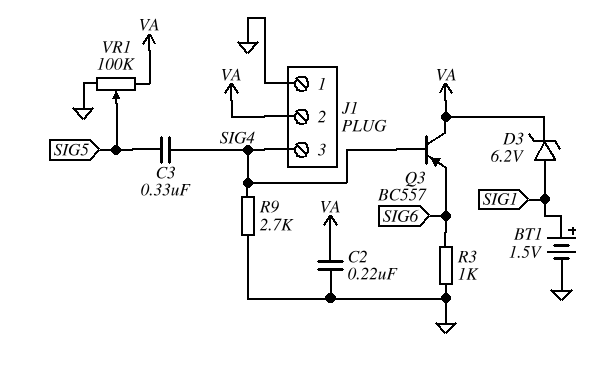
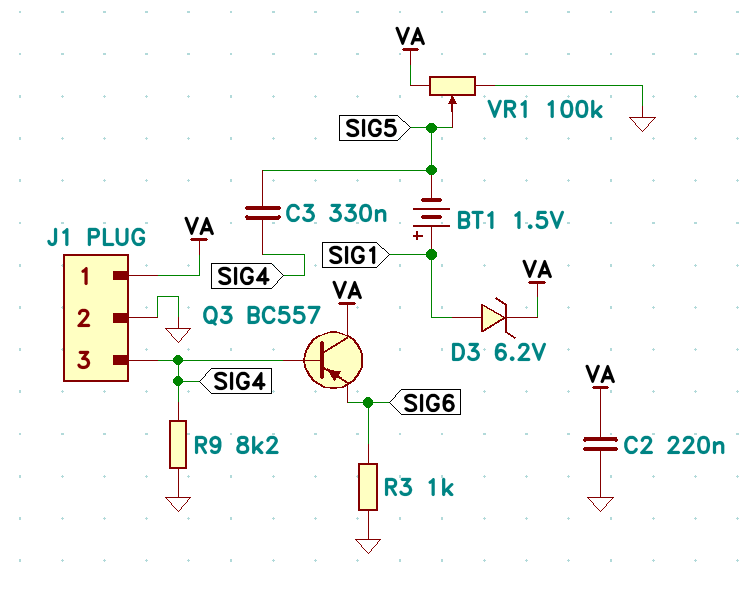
BT1: 1.5V (plus SIG1, minus GND) -> 1.5V (plus SIG1, minus SIG5)
J1 pin 1: GND -> VA
J1 pin 2: VA -> GND
R9: 2.7k (GND, SIG4) -> 8.2k (GND, SIG4)

